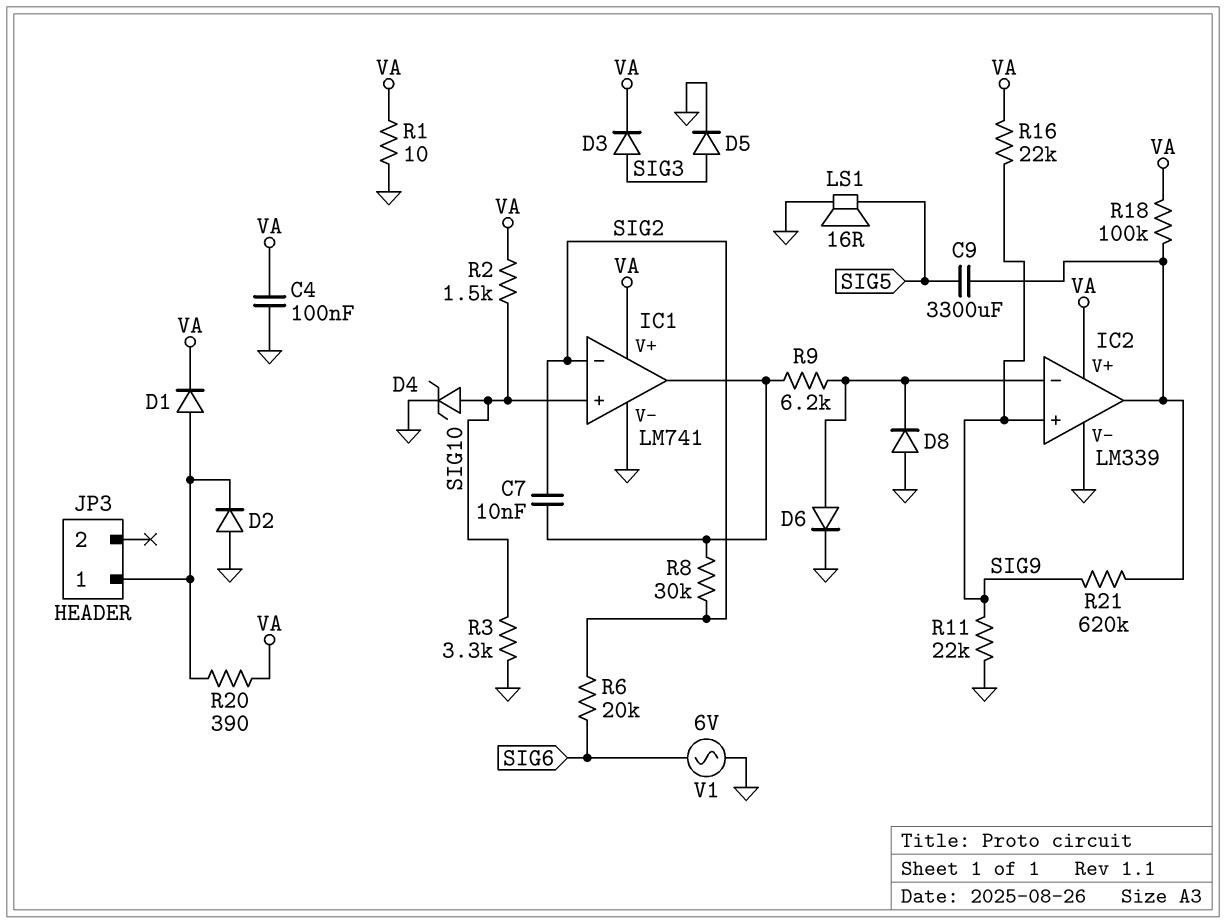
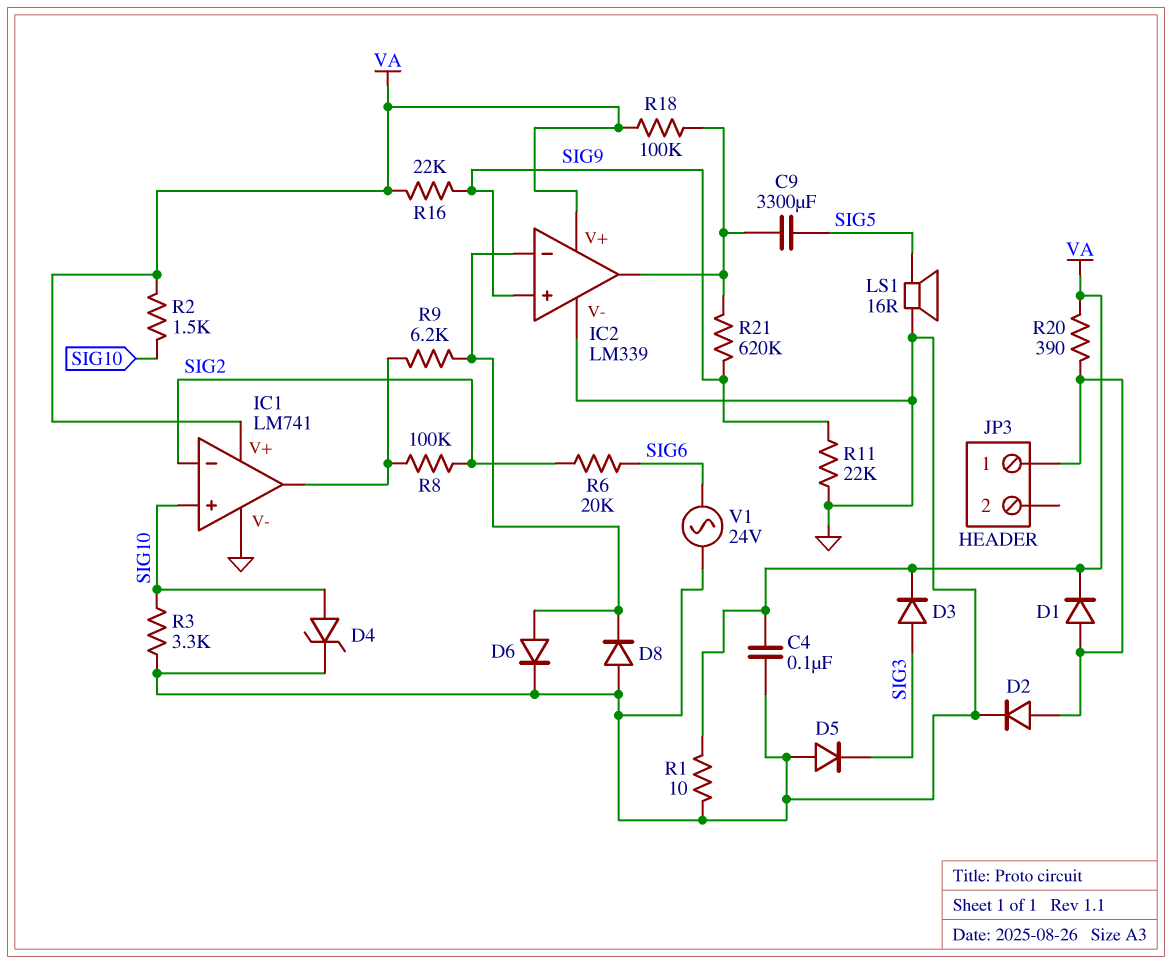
C7: 10nF (IC1/out, SIG2) -> none
D2: diode (A GND, K JP3/1) -> diode (A JP3/1, K GND)
D5: diode (A SIG3, K GND) -> diode (A GND, K SIG3)
R8: 30k (IC1/out, SIG2) -> 100k (IC1/out, SIG2)
V1: AC 6V (GND, SIG6) -> AC 24V (GND, SIG6)

